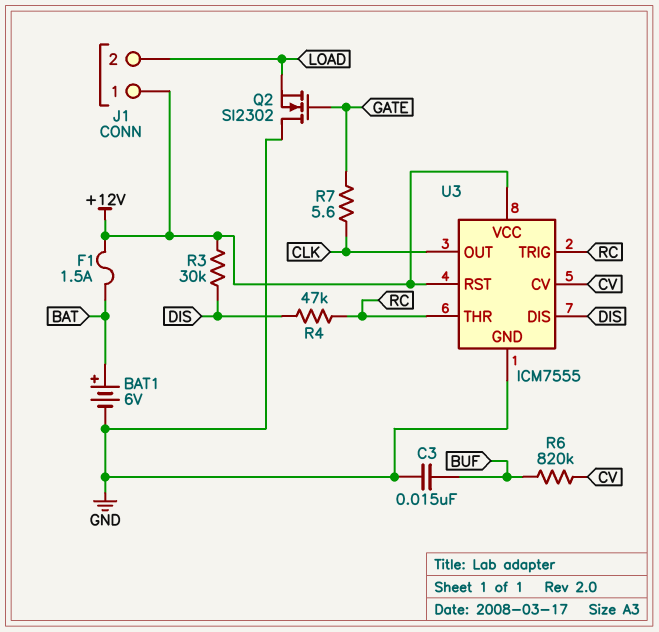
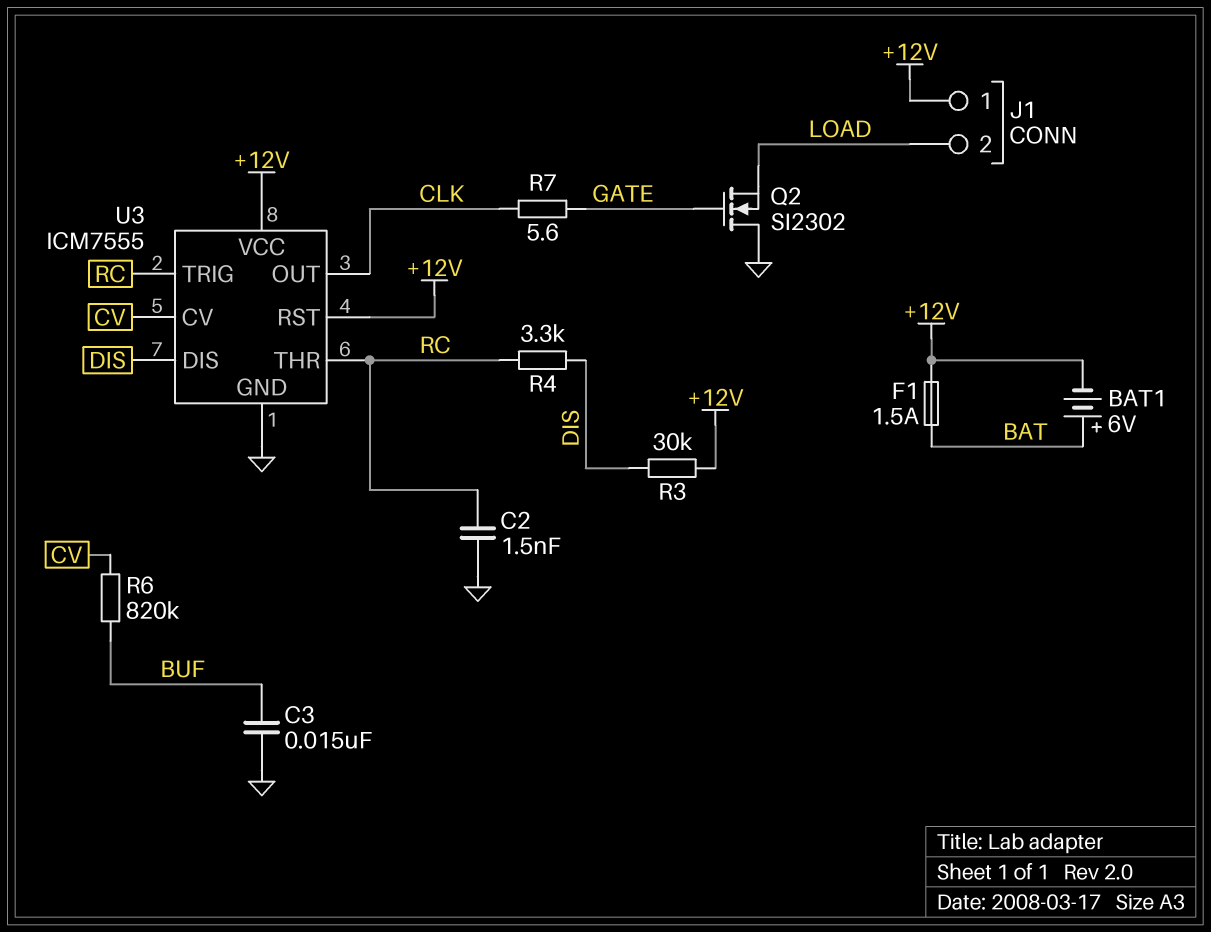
BAT1: 6V (plus BAT, minus GND) -> 6V (plus BAT, minus +12V)
C2: none -> 1.5nF (GND, RC)
R4: 47k (DIS, RC) -> 3.3k (DIS, RC)

